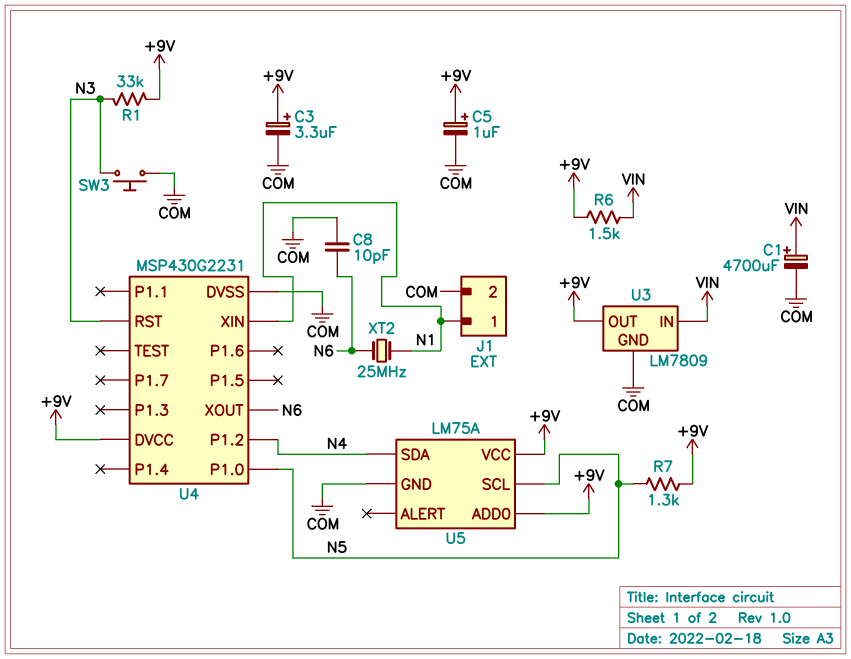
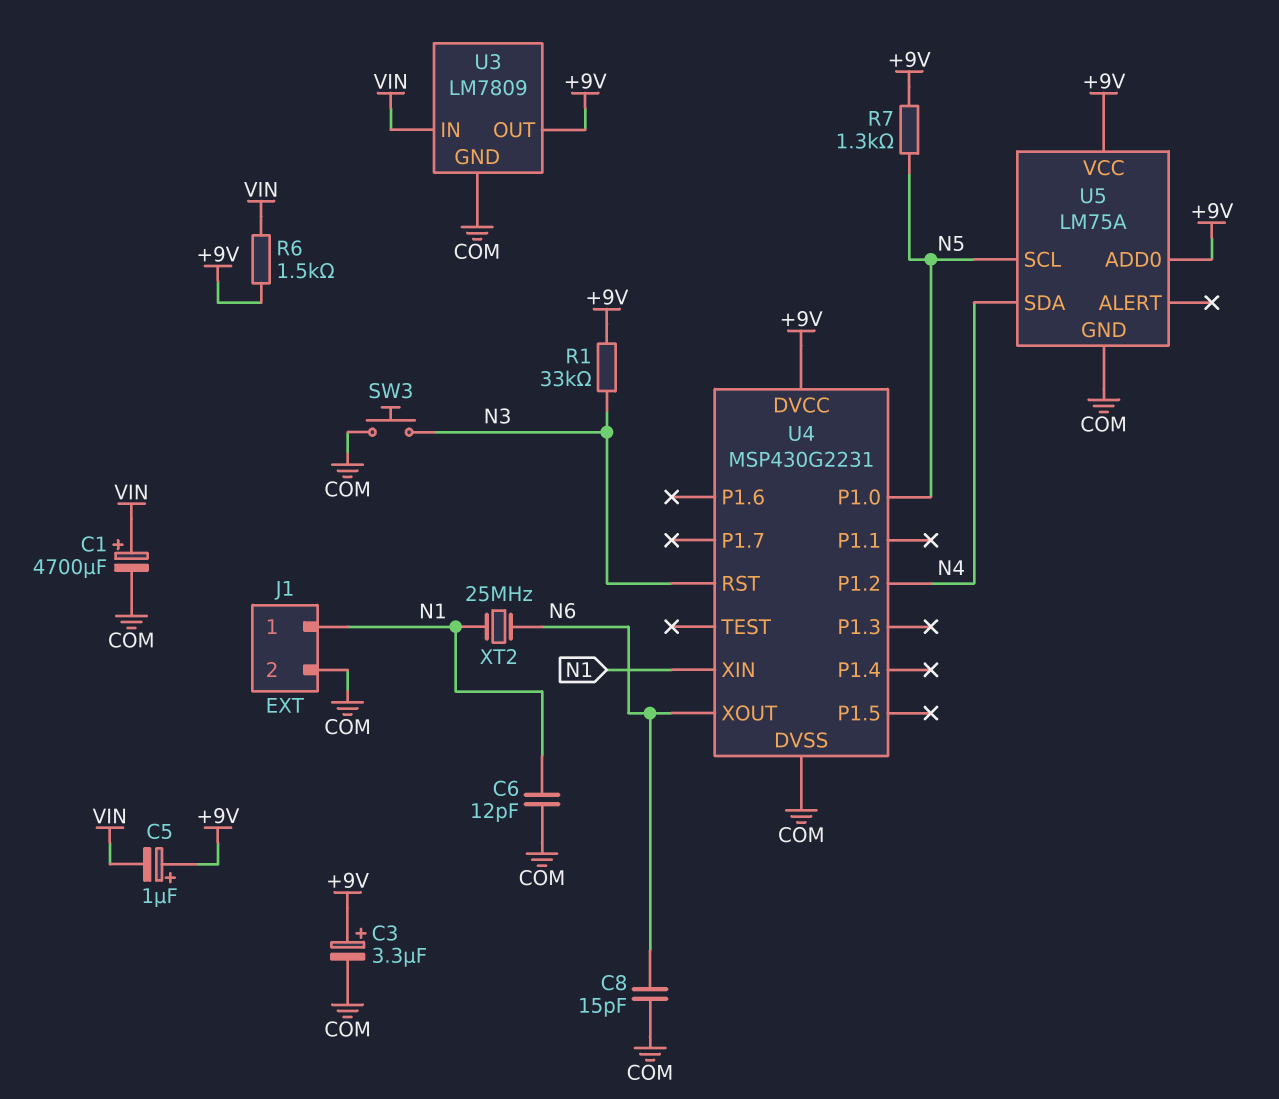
C5: 1uF (plus +9V, minus COM) -> 1uF (plus +9V, minus VIN)
C6: none -> 12pF (COM, N1)
C8: 10pF (COM, N6) -> 15pF (COM, N6)

